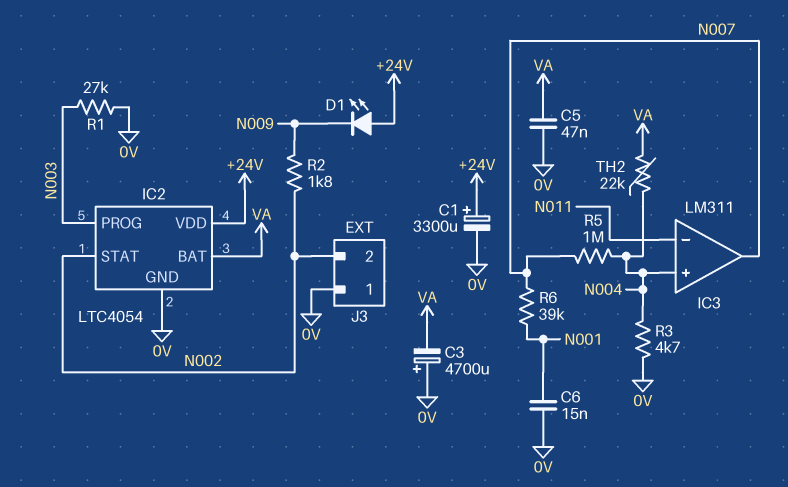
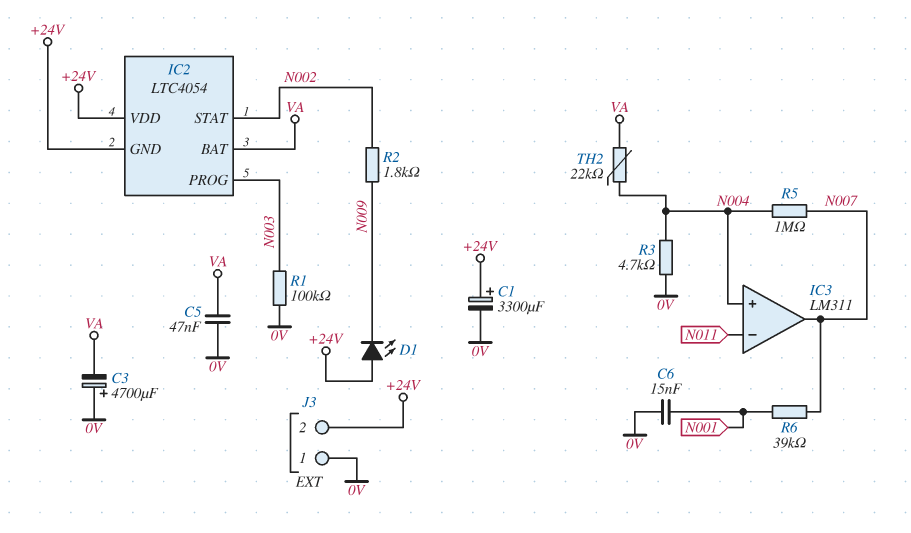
IC2 pin GND: 0V -> +24V
J3 pin 2: N002 -> +24V
R1: 27k (0V, N003) -> 100k (0V, N003)

